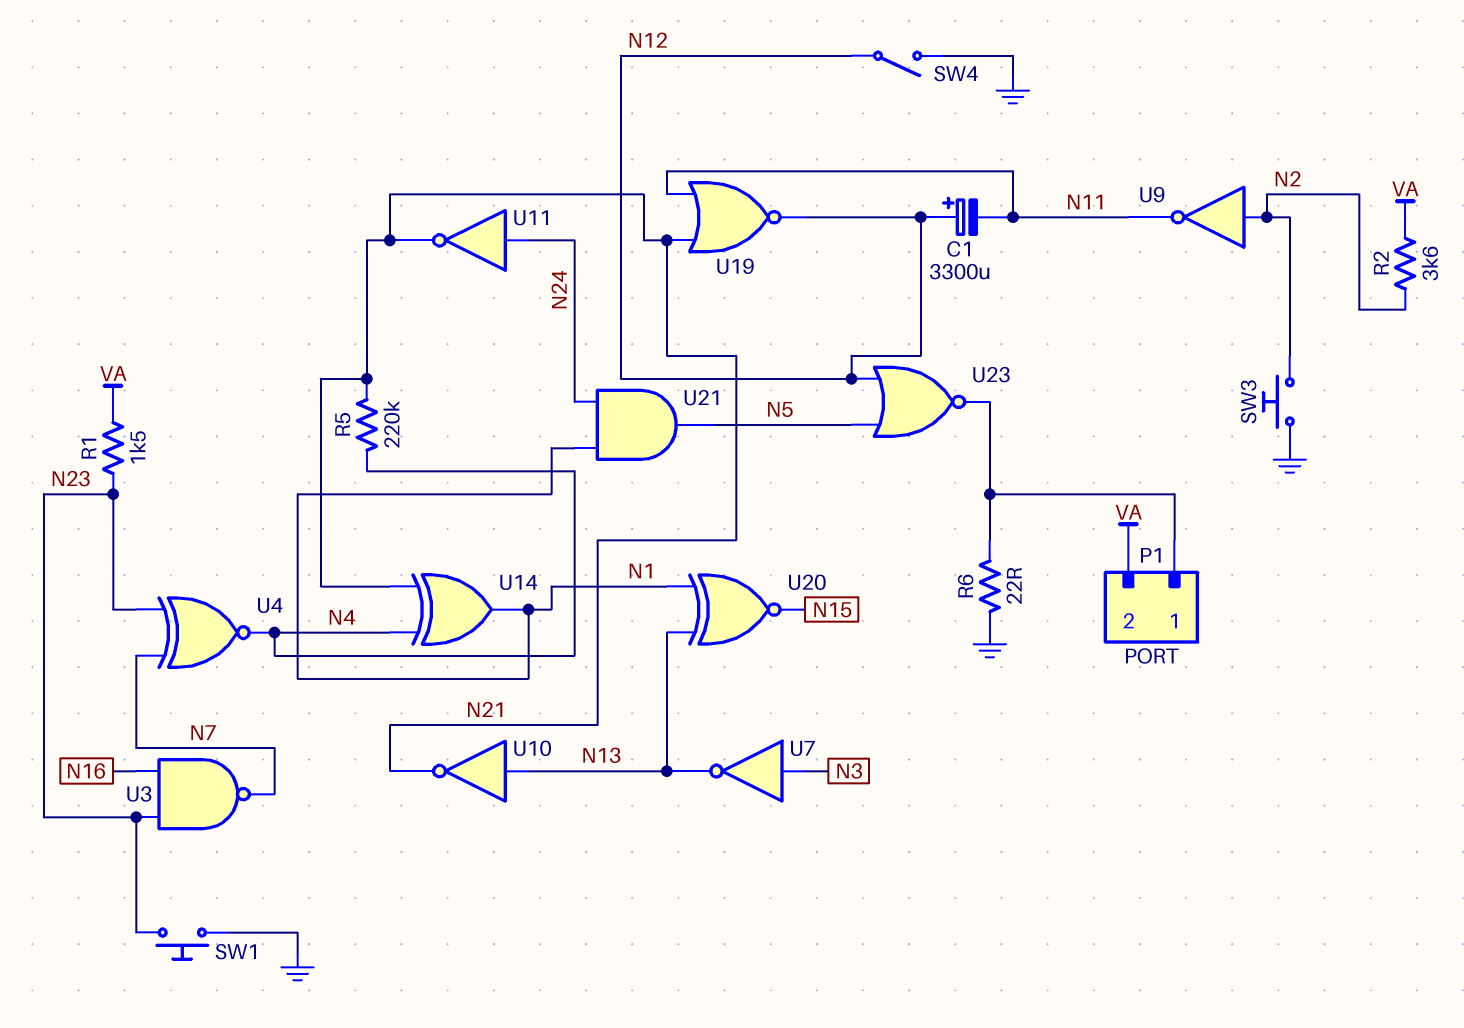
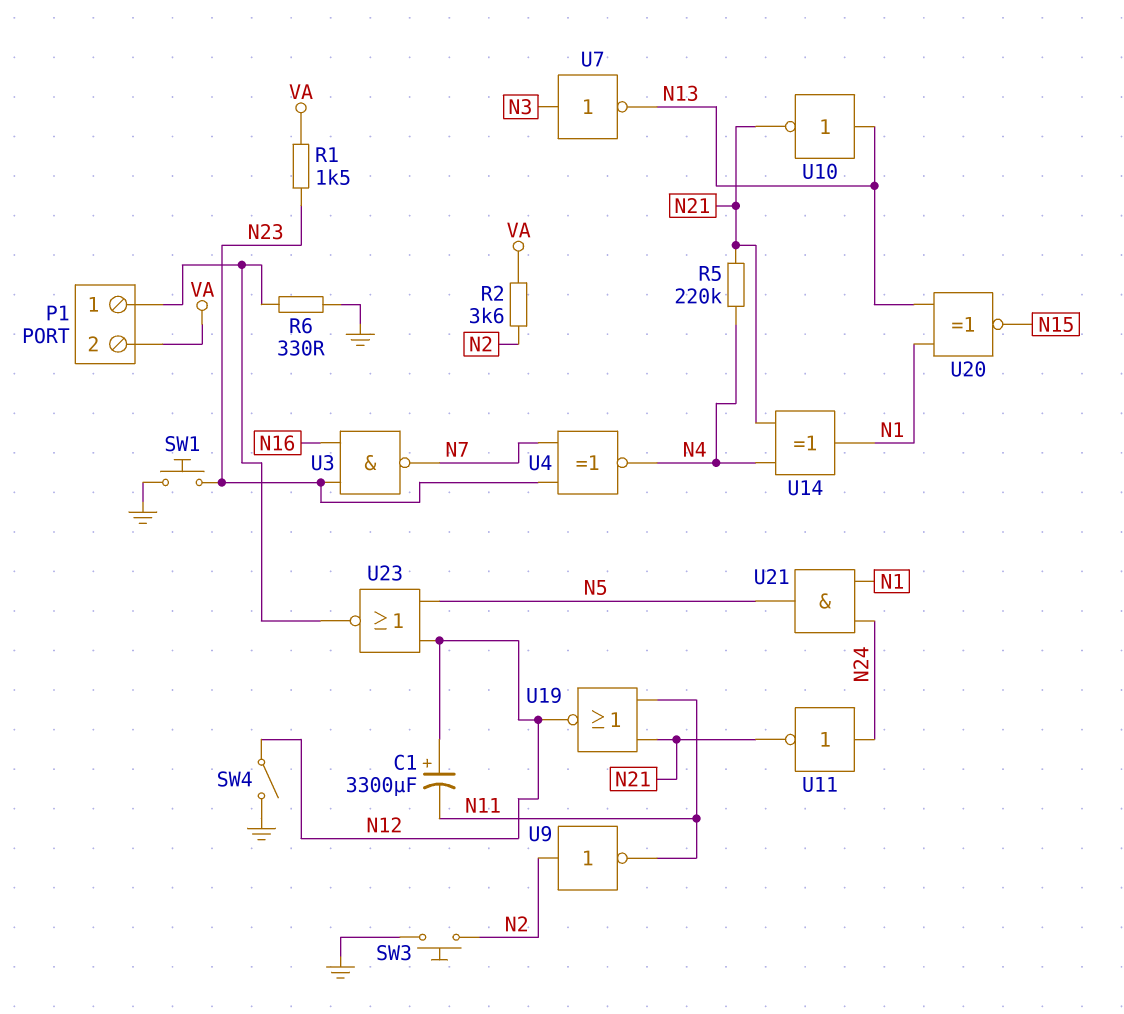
R6: 22 (GND, P1/1) -> 330 (GND, P1/1)

